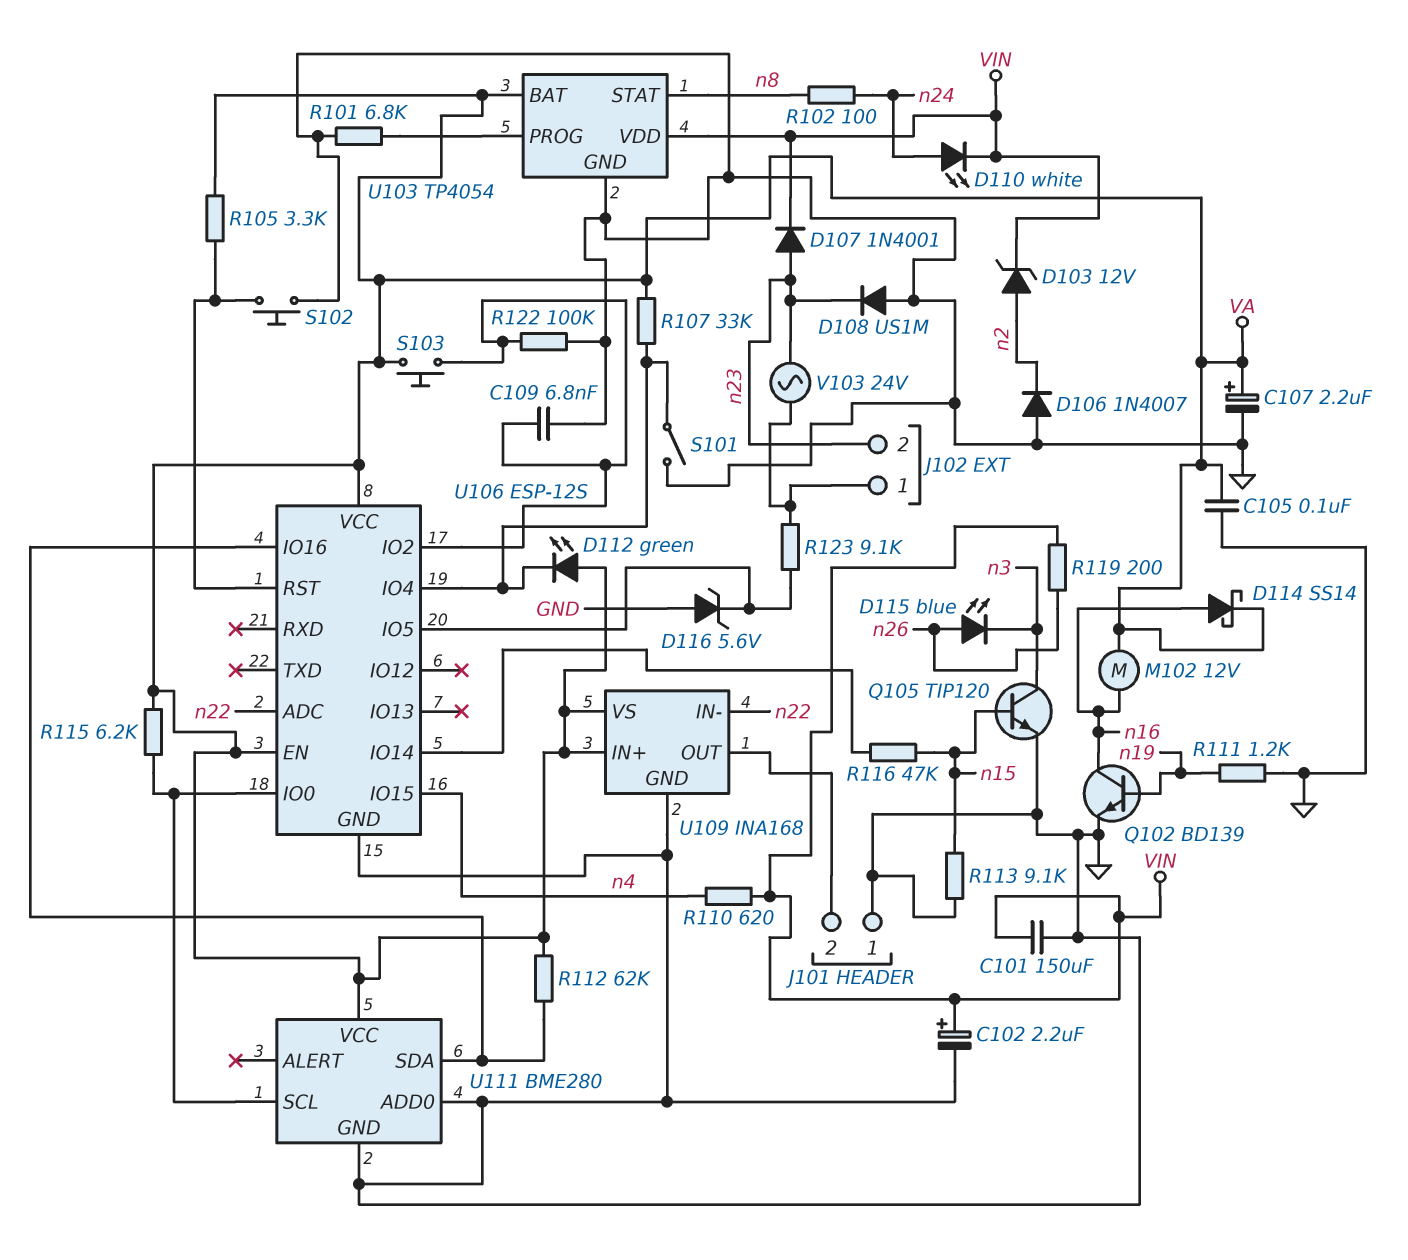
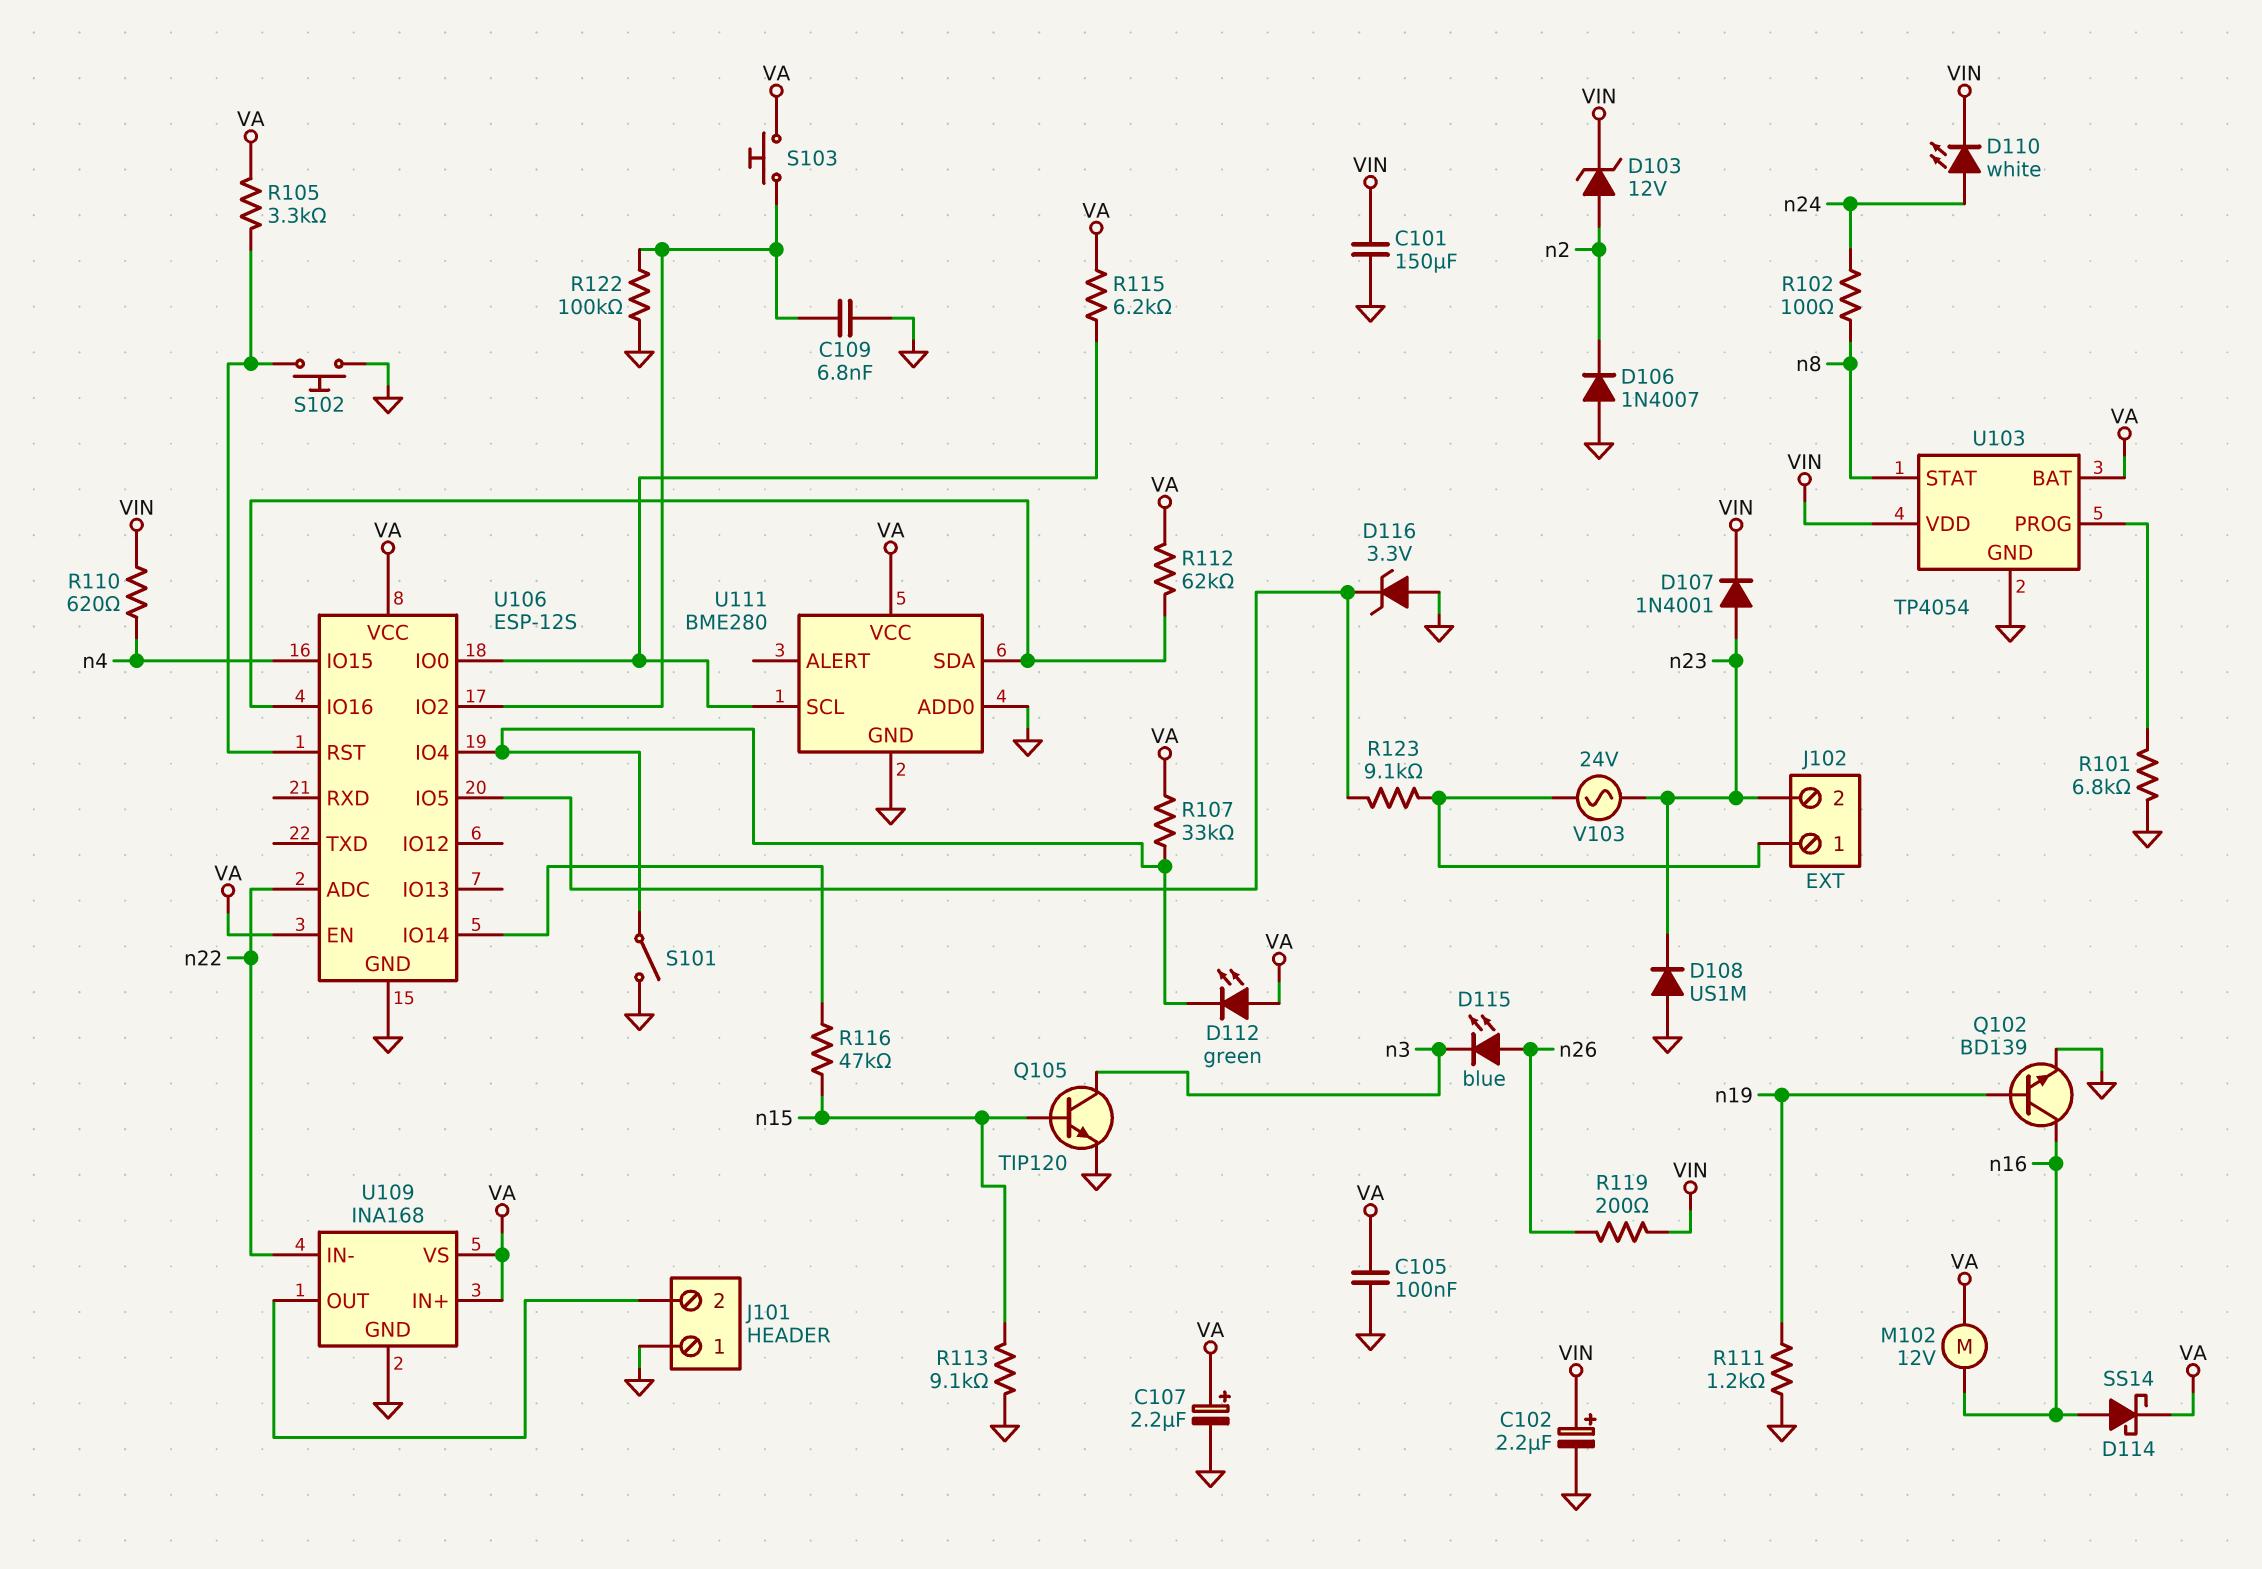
D116: zener 5.6V (A GND, K U106/IO5) -> zener 3.3V (A GND, K U106/IO5)

